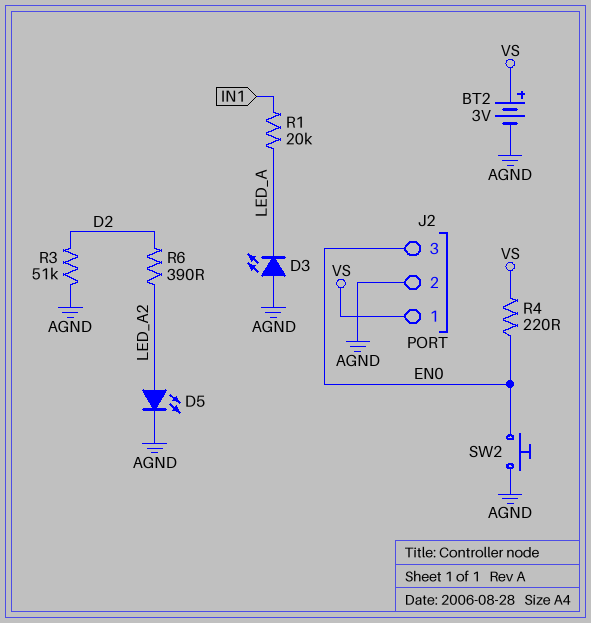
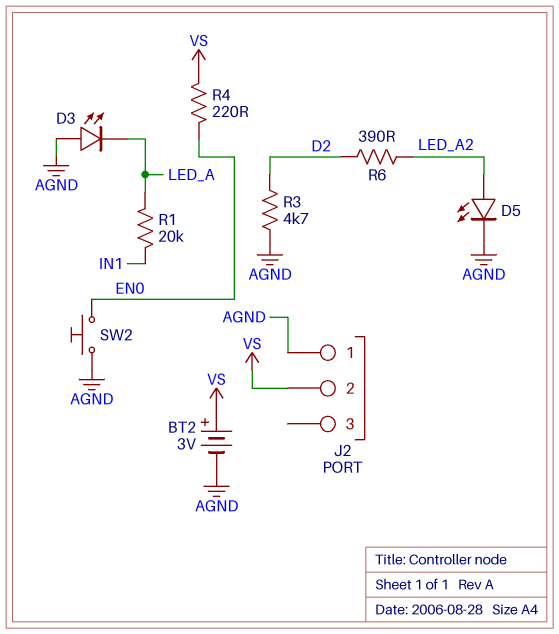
J2 pin 1: VS -> AGND
J2 pin 2: AGND -> VS
J2 pin 3: EN0 -> none
R3: 51k (AGND, D2) -> 4.7k (AGND, D2)

